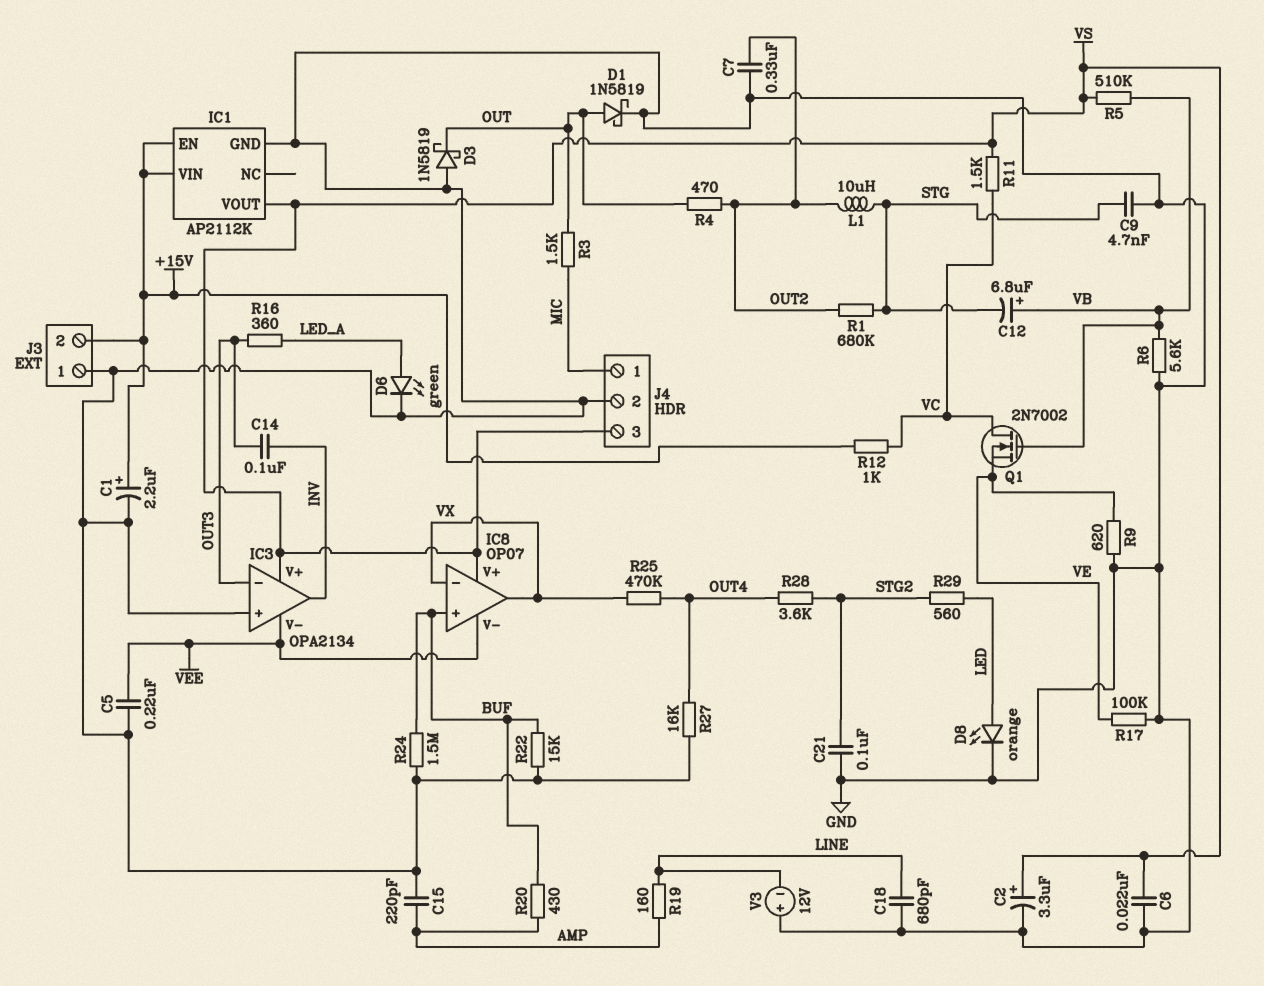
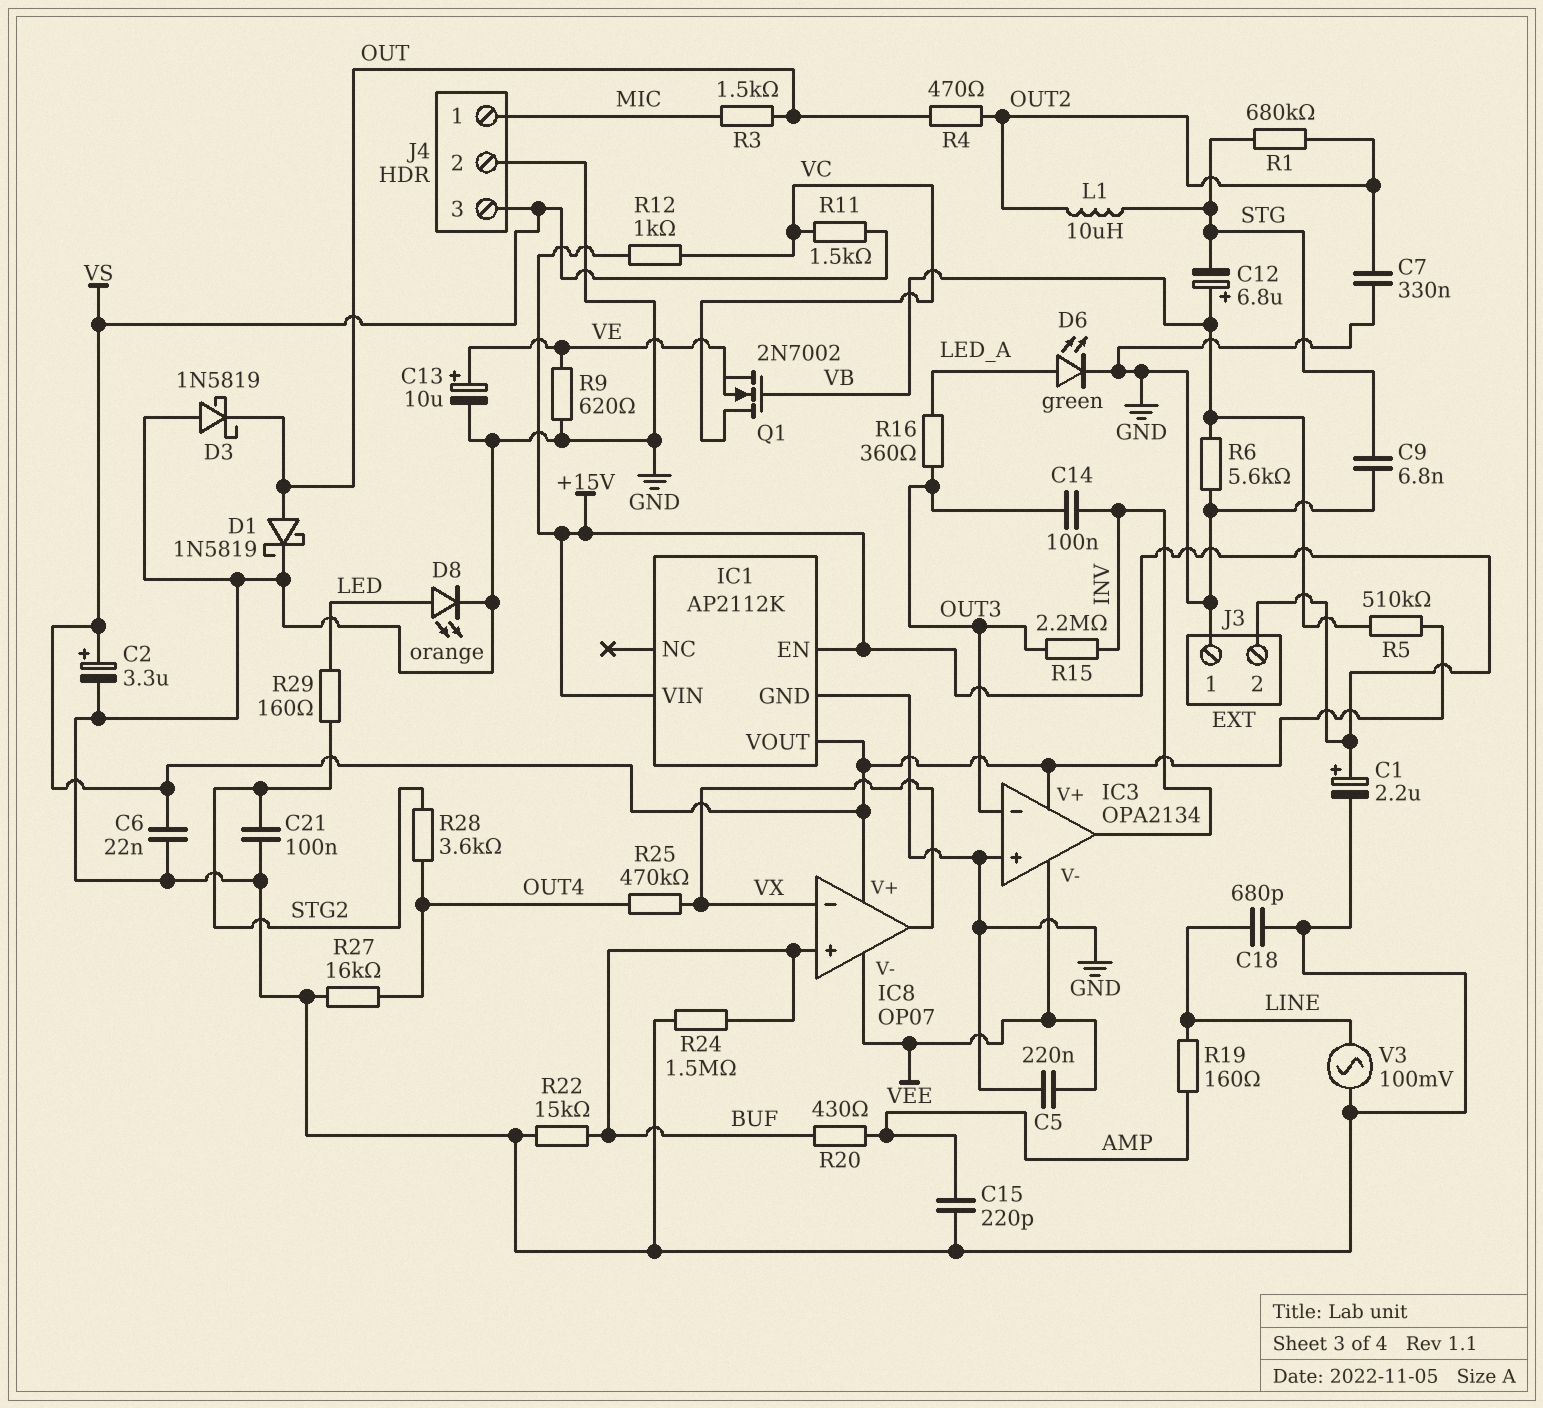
C9: 4.7nF (GND, STG) -> 6.8nF (GND, STG)
C13: none -> 10uF (plus VE, minus GND)
R15: none -> 2.2M (INV, OUT3)
R17: 100k (GND, VE) -> none
R29: 560 (LED, STG2) -> 160 (LED, STG2)
V3: 12V (plus GND, minus LINE) -> AC 100mV (GND, LINE)

